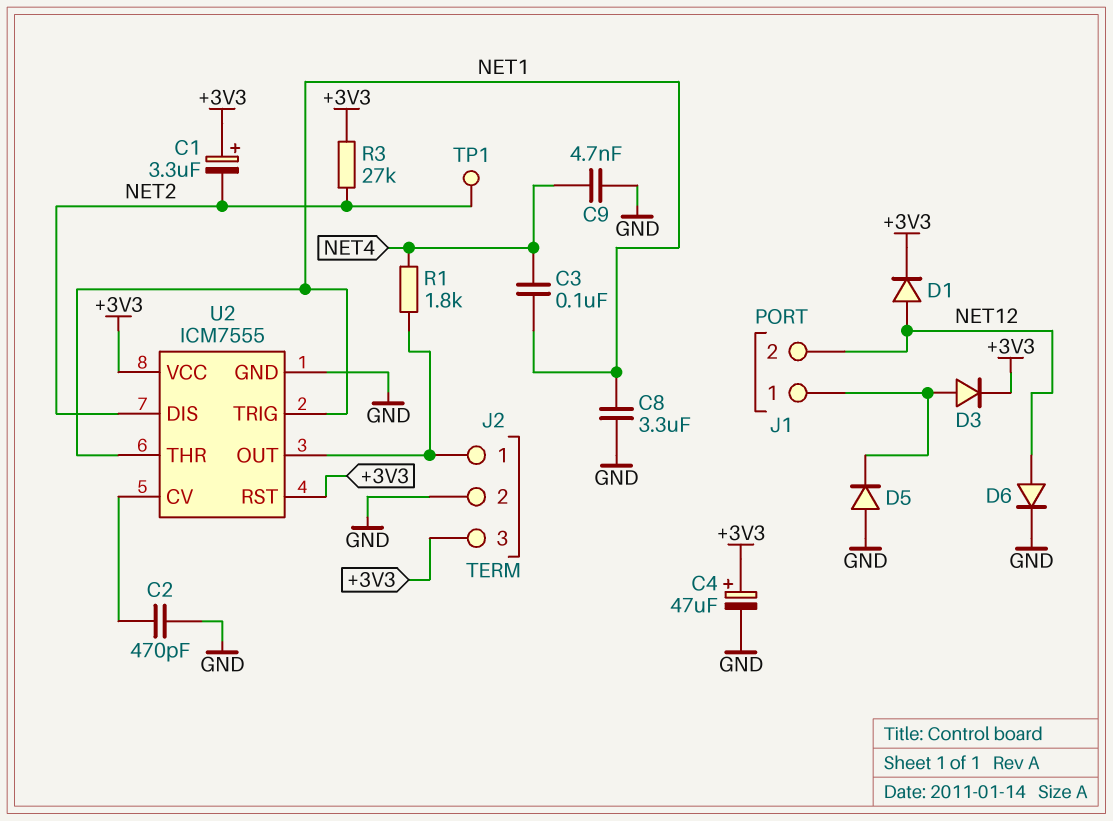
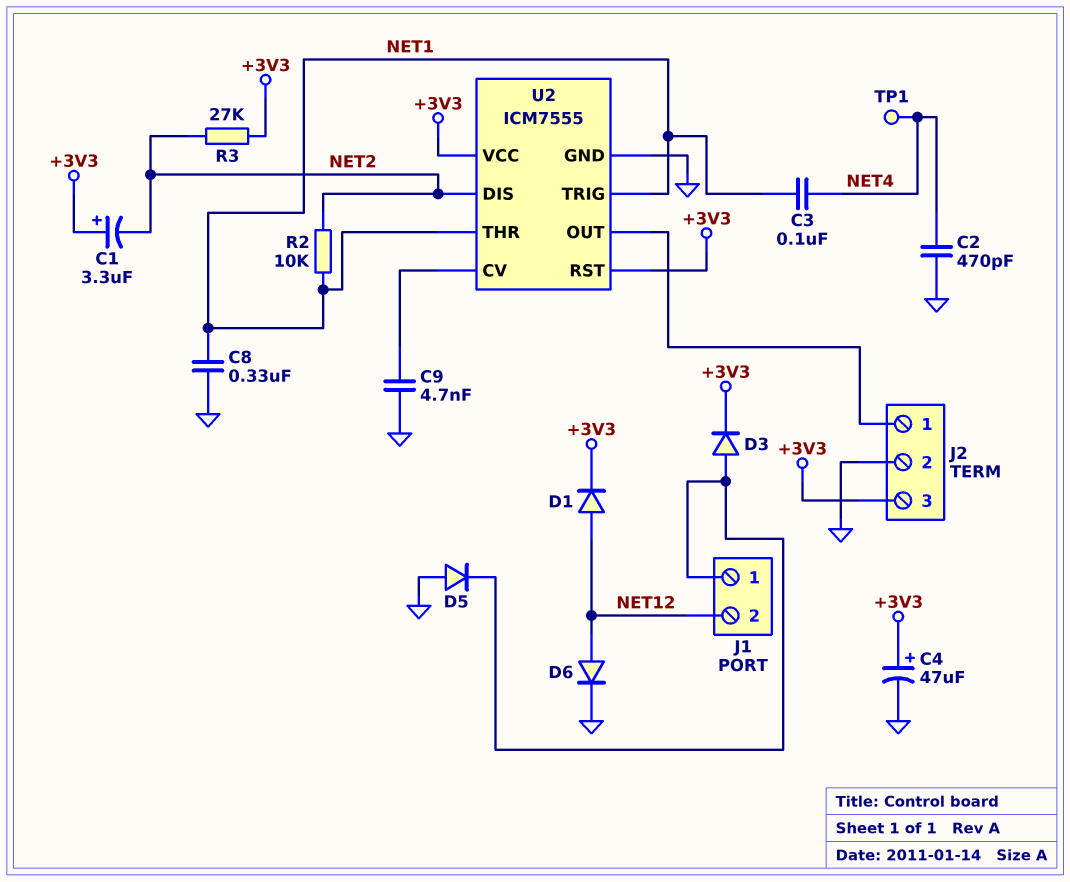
C2: 470pF (GND, U2/CV) -> 470pF (GND, NET4)
C8: 3.3uF (GND, NET1) -> 330nF (GND, NET1)
C9: 4.7nF (GND, NET4) -> 4.7nF (GND, U2/CV)
R1: 1.8k (J2/1, NET4) -> none
R2: none -> 10k (NET1, NET2)
TP1: test point (NET2) -> test point (NET4)

